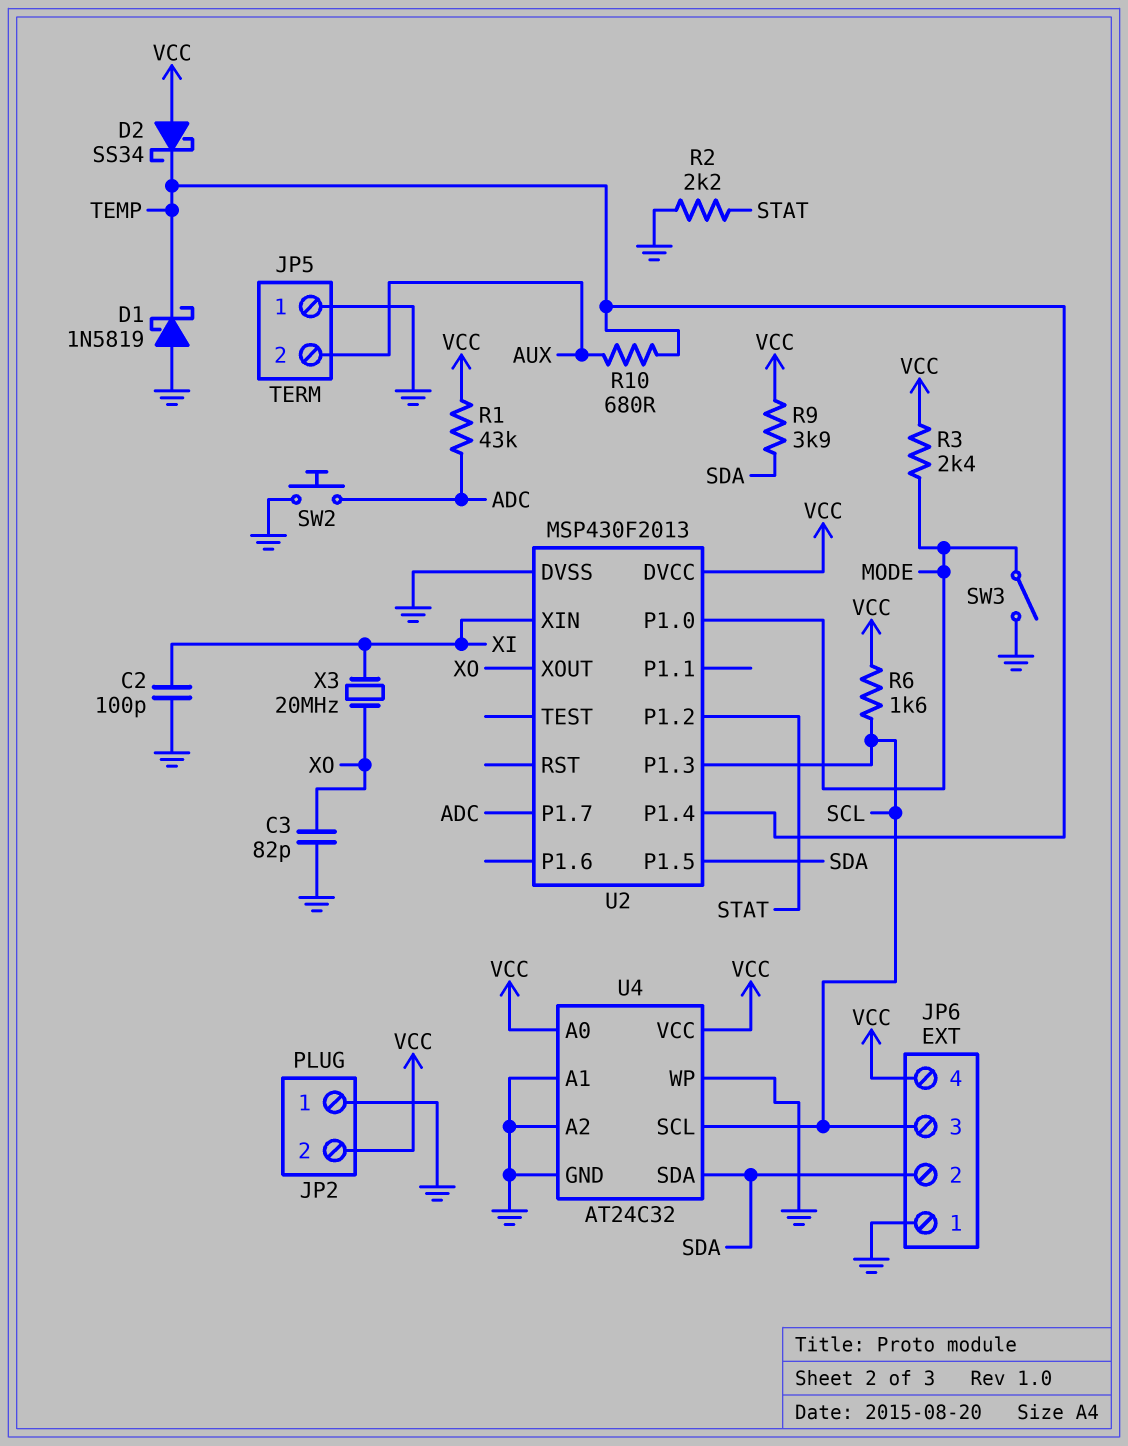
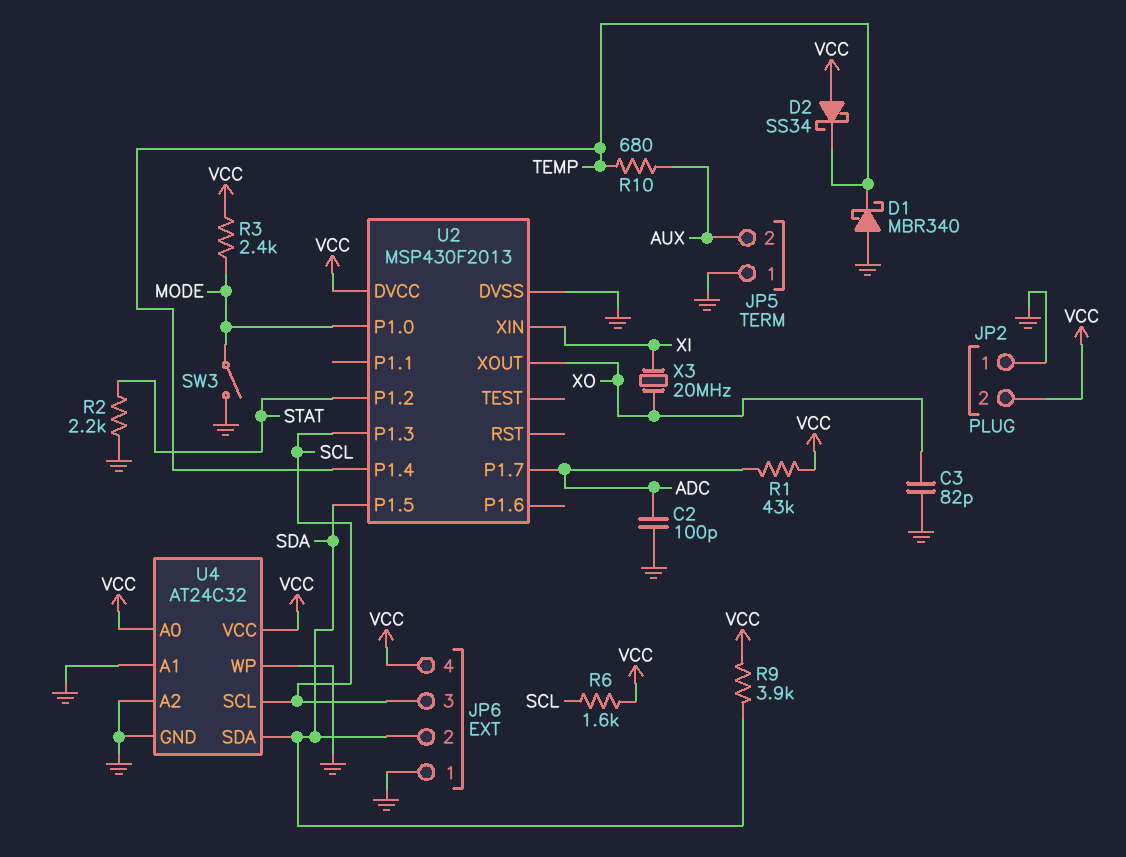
C2: 100pF (GND, XI) -> 100pF (ADC, GND)
D1: schottky 1N5819 (A GND, K TEMP) -> schottky MBR340 (A GND, K TEMP)
SW2: button (ADC, GND) -> none

